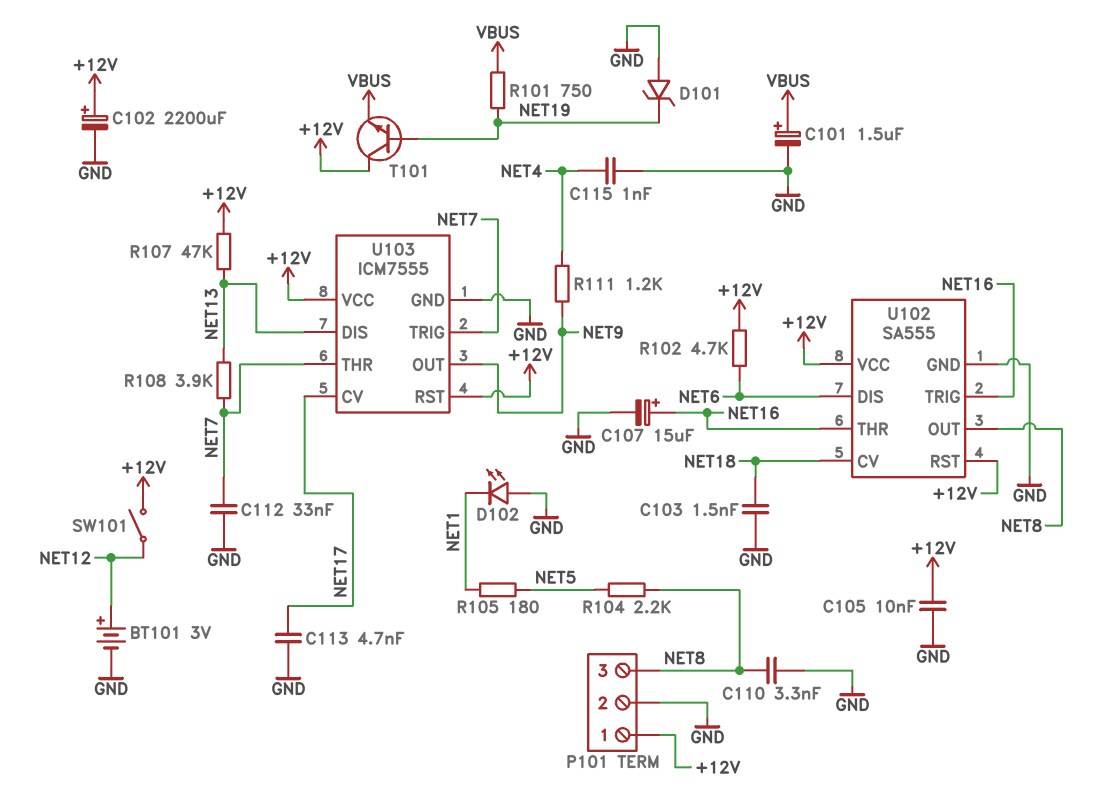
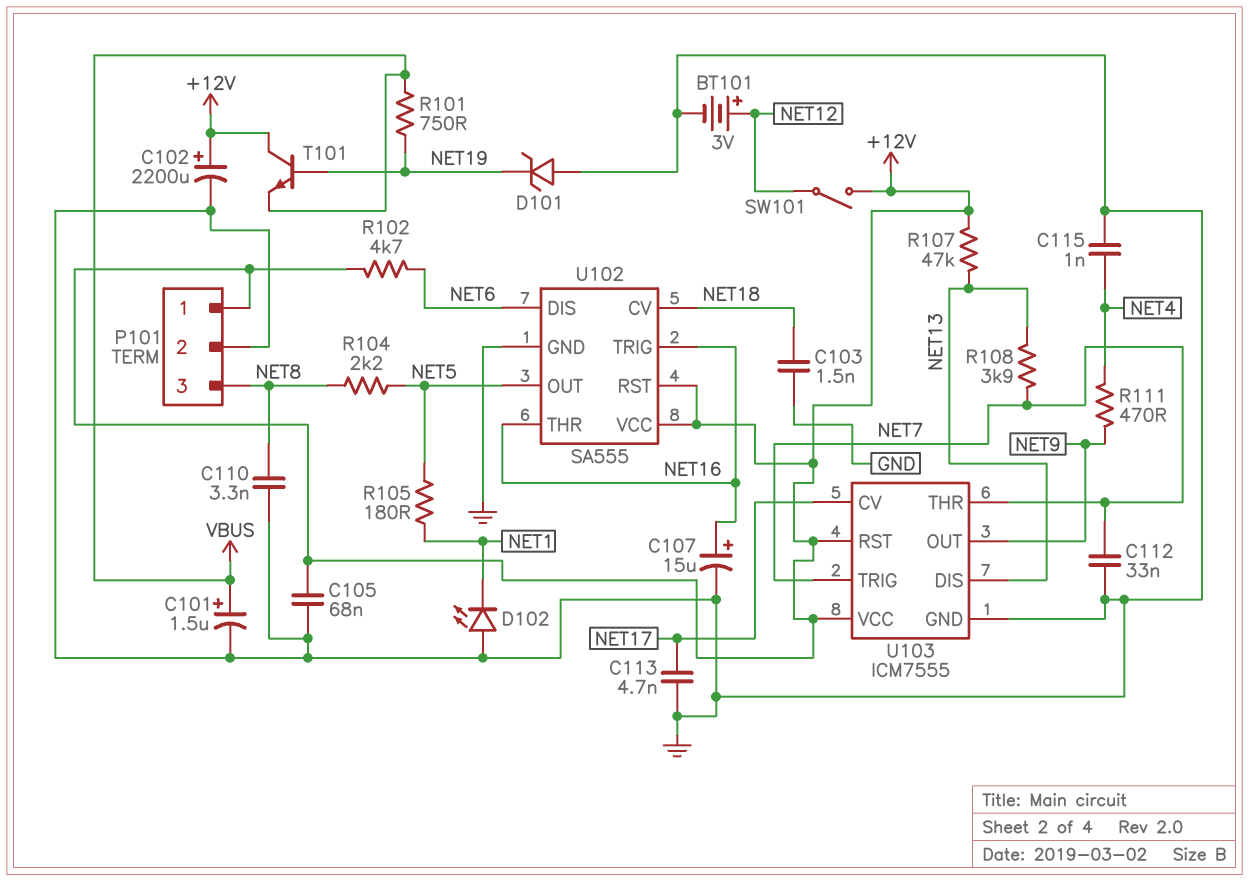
C105: 10nF (+12V, GND) -> 68nF (+12V, GND)
R111: 1.2k (NET4, NET9) -> 470 (NET4, NET9)
U102 pin OUT: NET8 -> NET5

